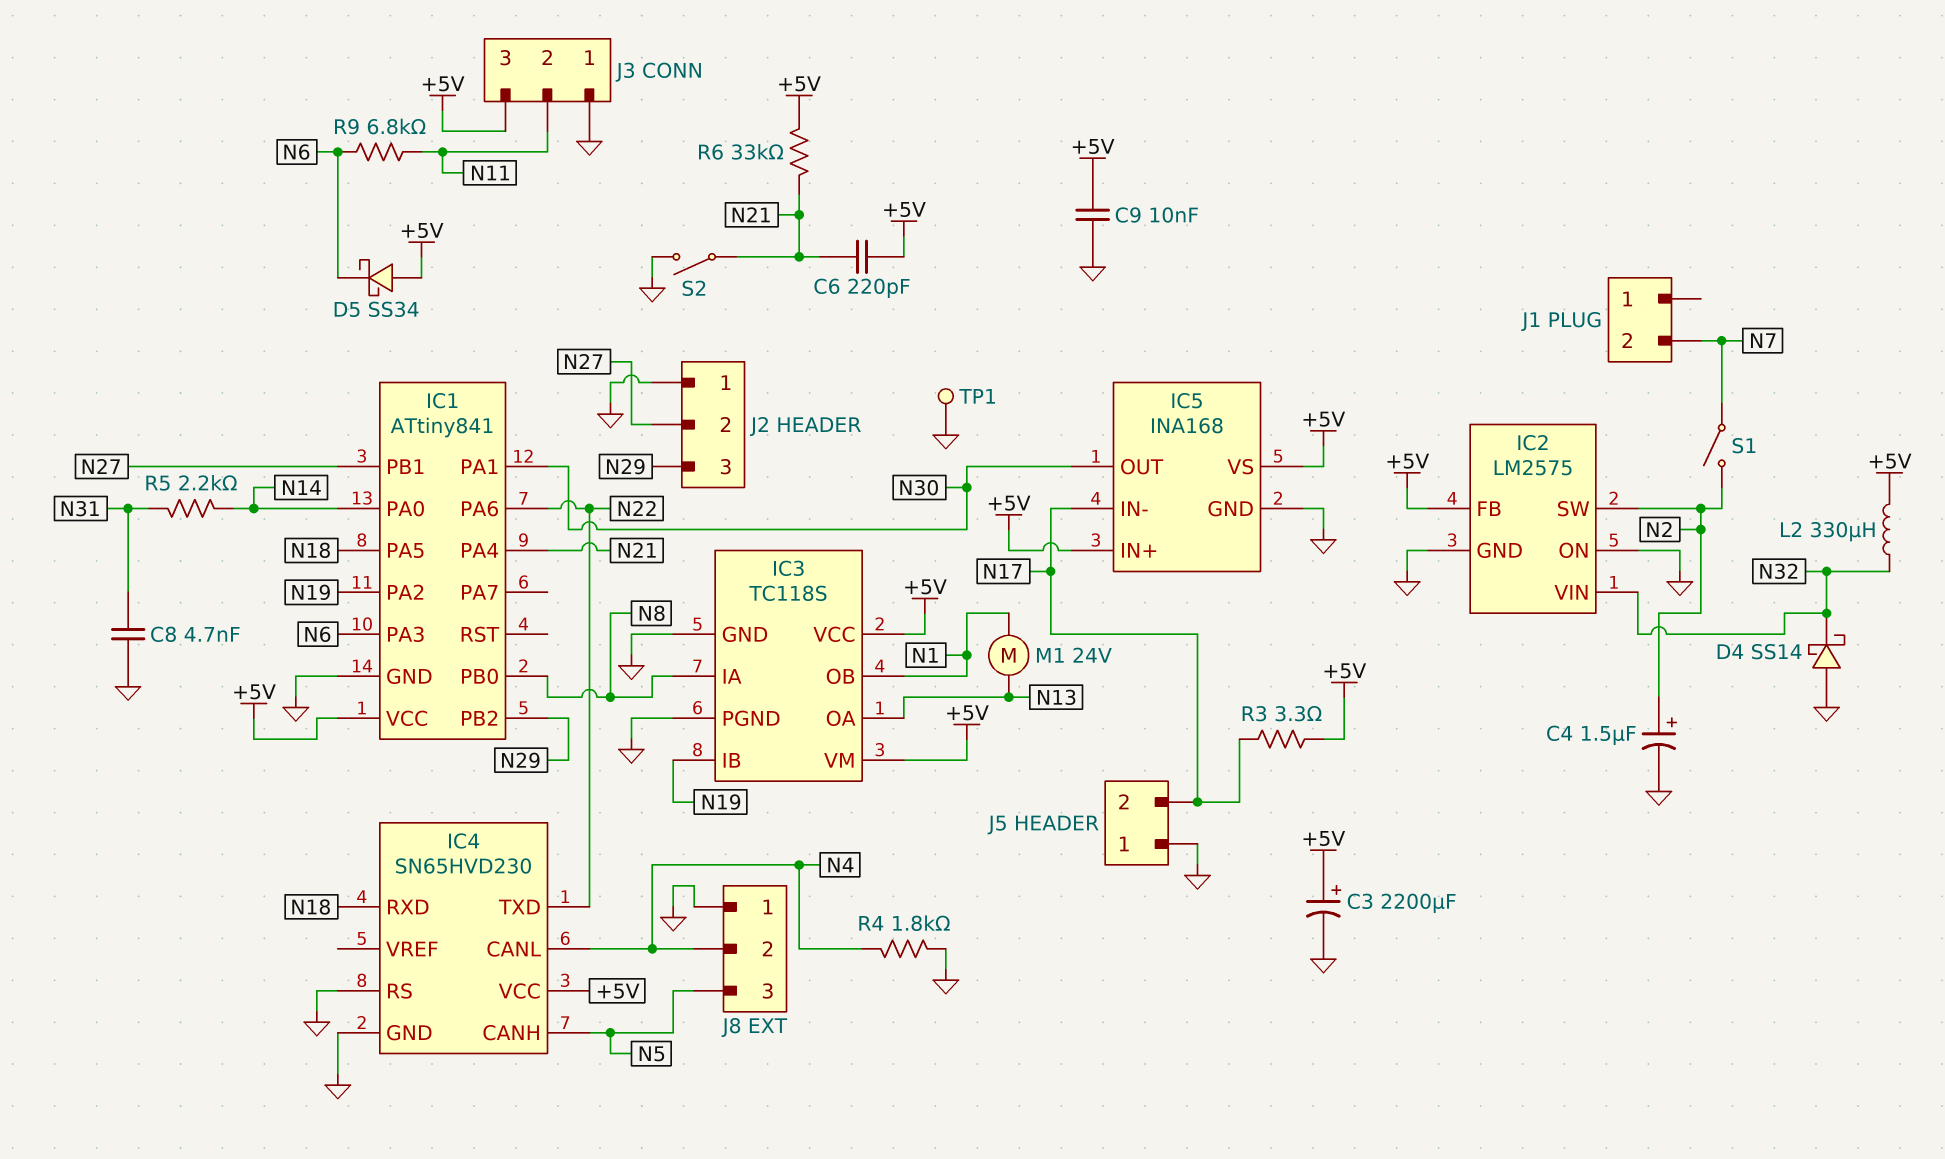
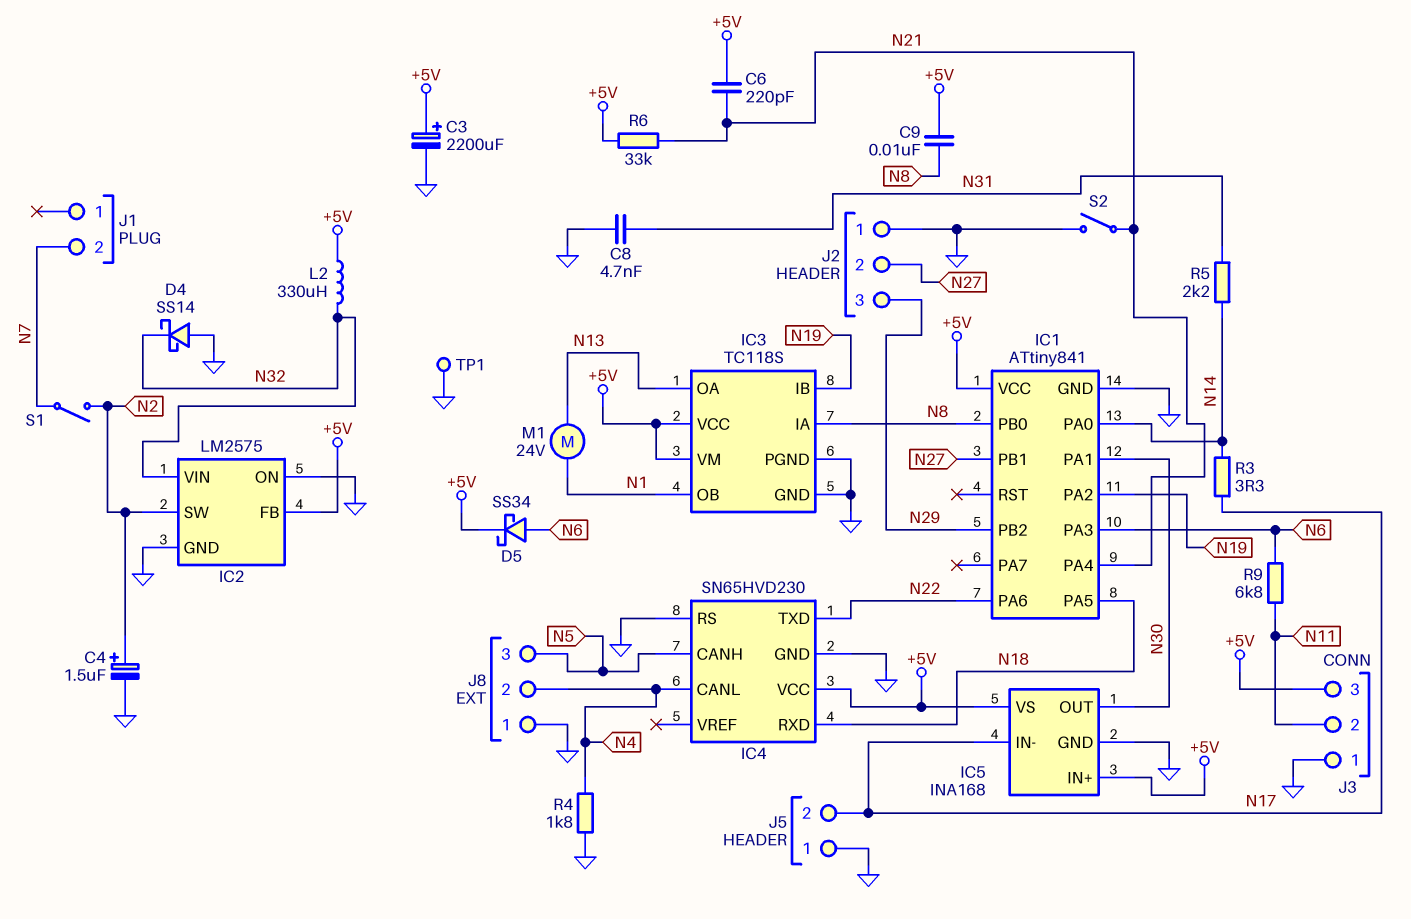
C9: 10nF (+5V, GND) -> 10nF (+5V, N8)
D5: schottky SS34 (A +5V, K N6) -> schottky SS34 (A N6, K +5V)
R3: 3.3 (+5V, N17) -> 3.3 (N14, N17)

